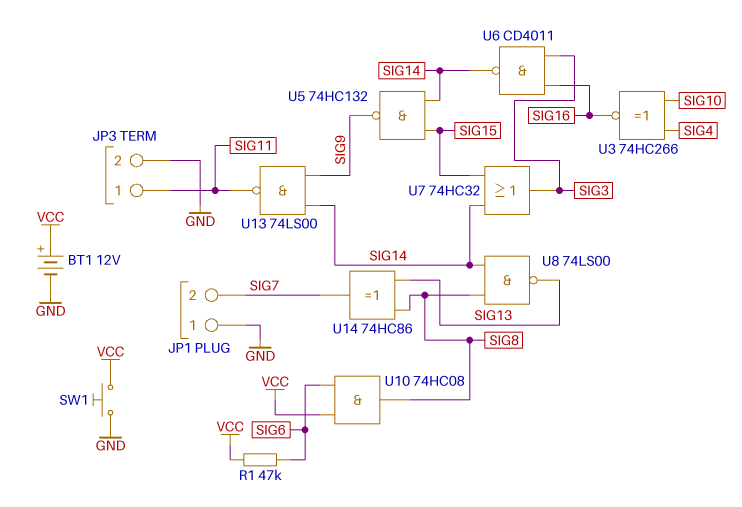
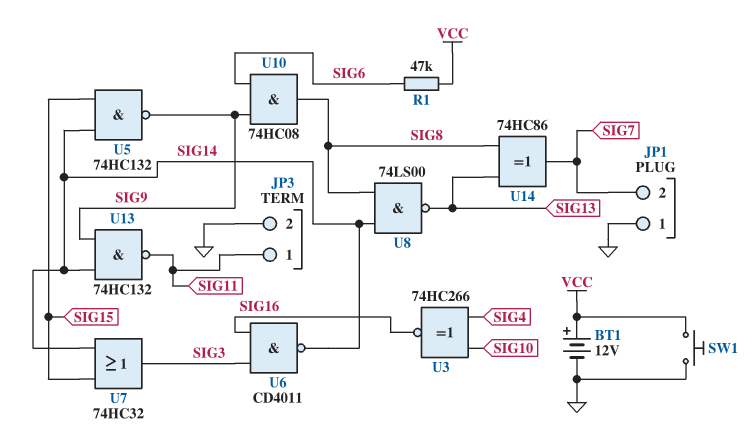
U10: AND 74HC08 (in SIG6, in VCC, out SIG8) -> AND 74HC08 (in SIG6, in SIG9, out SIG8)
U13: NAND 74LS00 (in SIG9, in SIG14, out SIG11) -> NAND 74HC132 (in SIG9, in SIG14, out SIG11)

